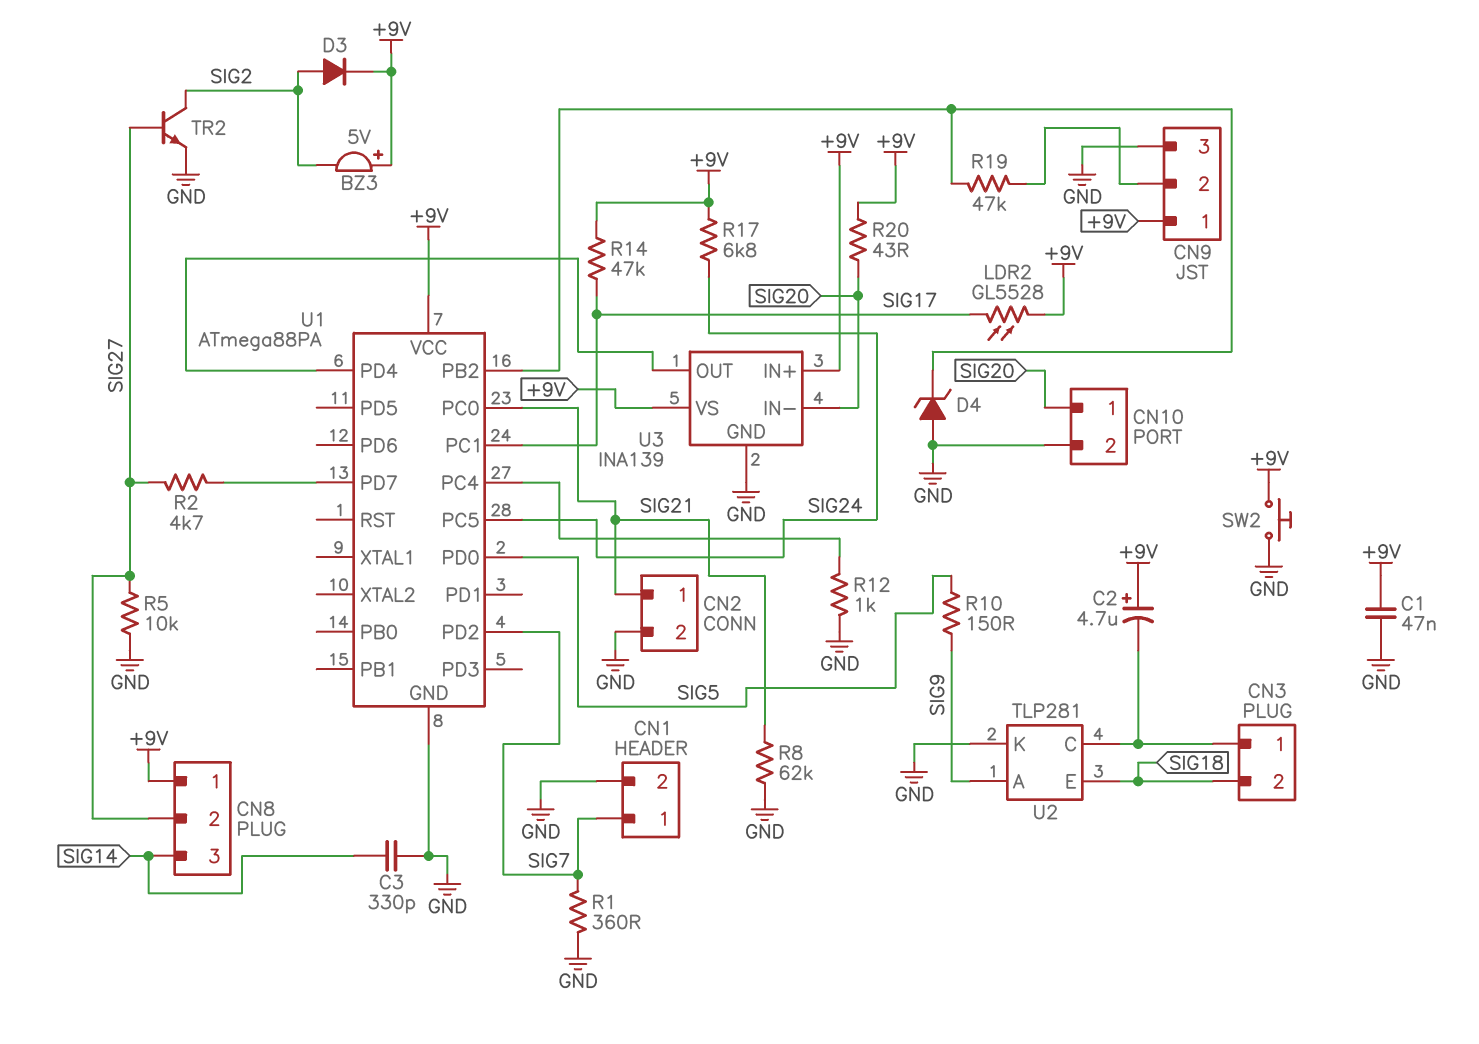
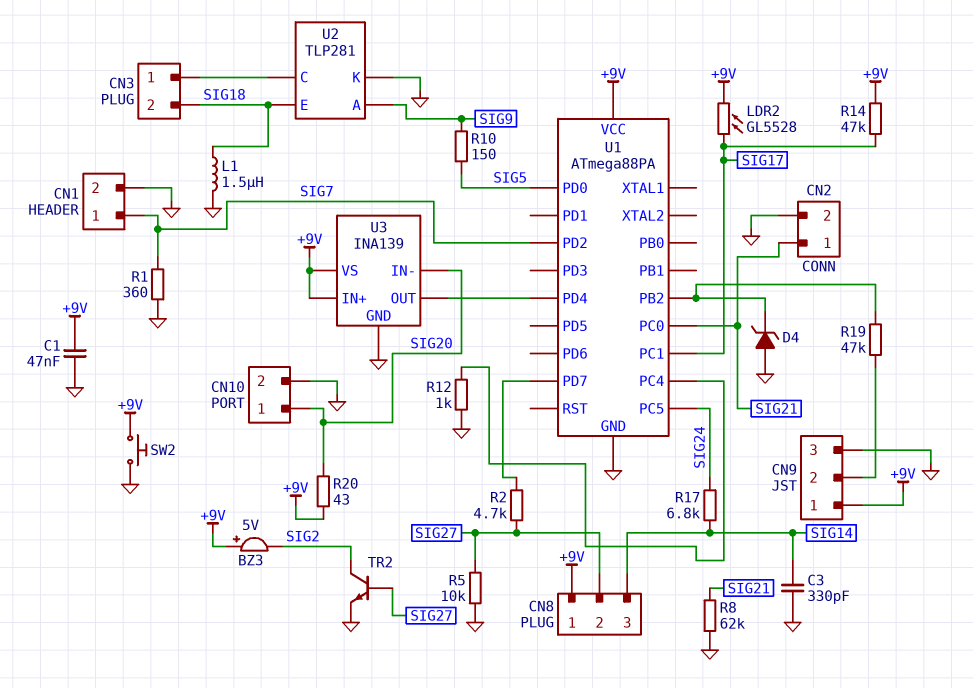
C2: 4.7uF (plus +9V, minus CN3/1) -> none
D3: diode (A SIG2, K +9V) -> none
L1: none -> 1.5uH (GND, SIG18)
R17: 6.8k (+9V, SIG24) -> 6.8k (SIG14, SIG24)

